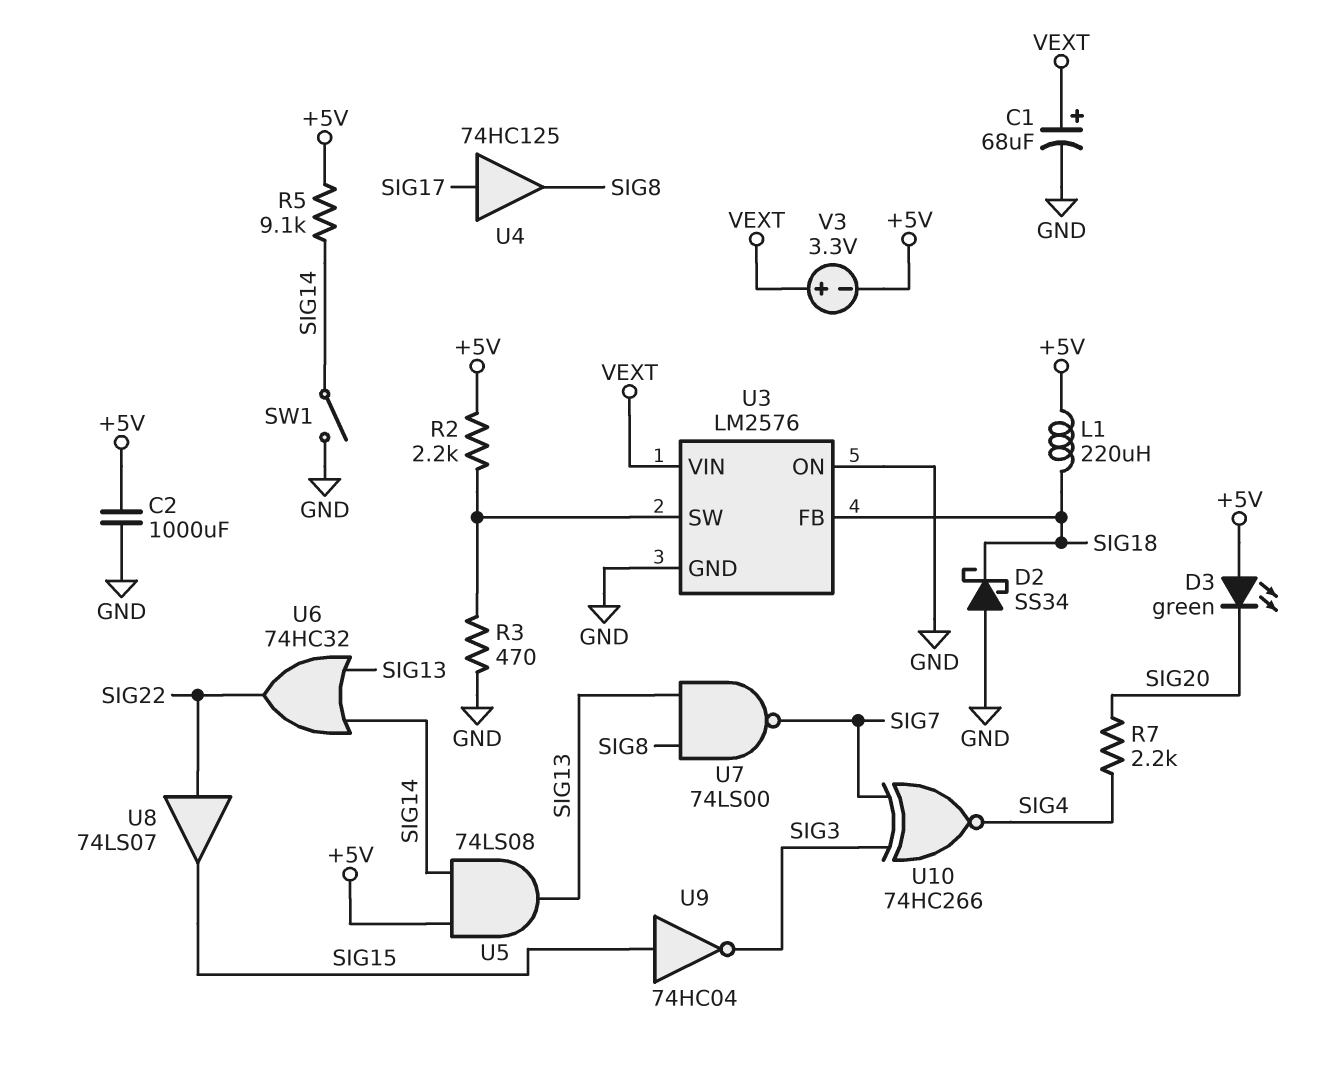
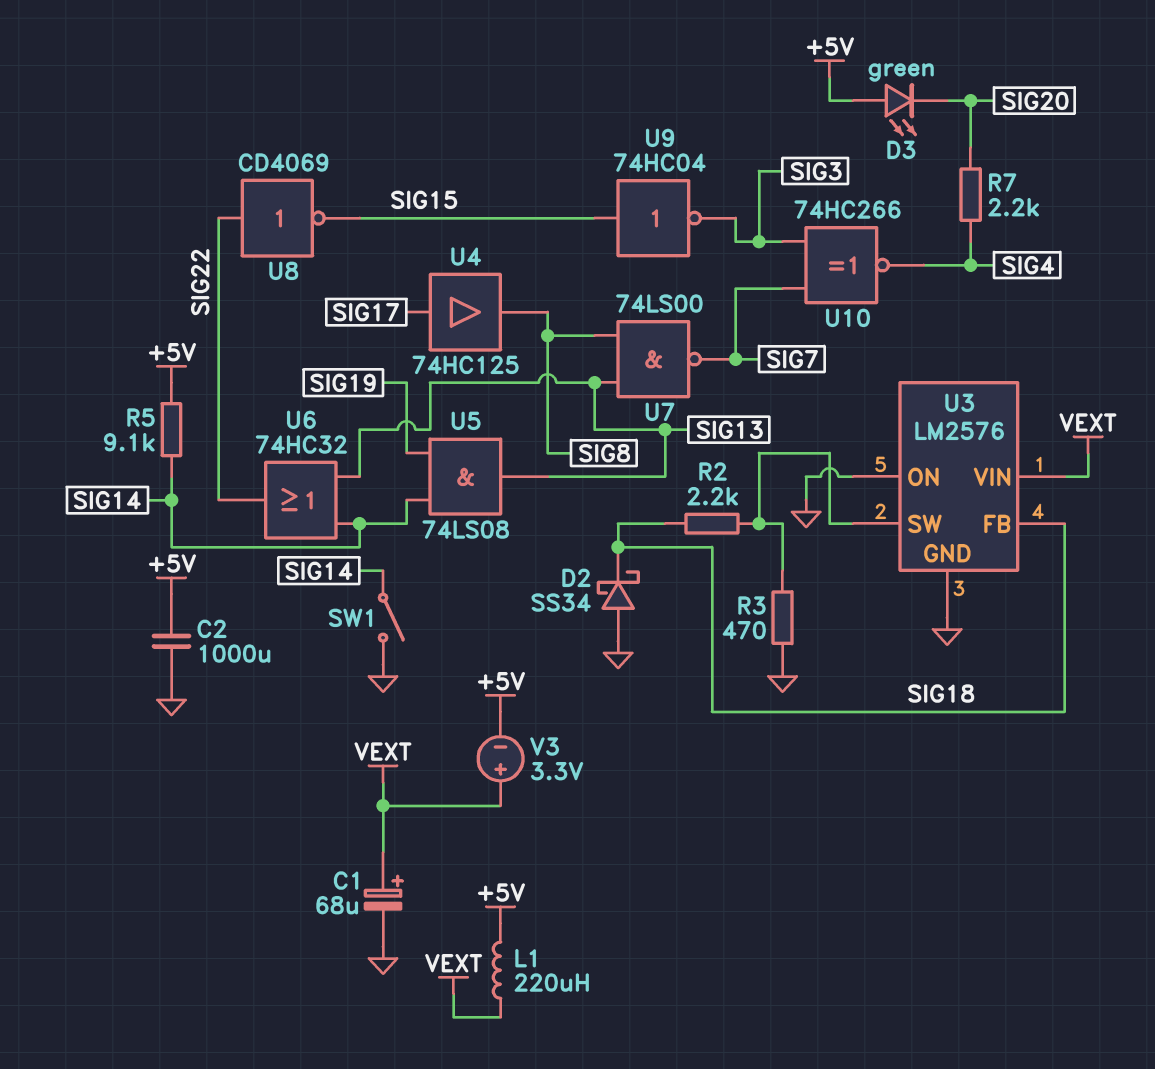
L1: 220uH (+5V, SIG18) -> 220uH (+5V, VEXT)
R2: 2.2k (+5V, U3/SW) -> 2.2k (SIG18, U3/SW)
U5: AND 74LS08 (in +5V, in SIG14, out SIG13) -> AND 74LS08 (in SIG14, in SIG19, out SIG13)
U8: buffer 74LS07 (in SIG22, out SIG15) -> NOT CD4069 (in SIG22, out SIG15)

